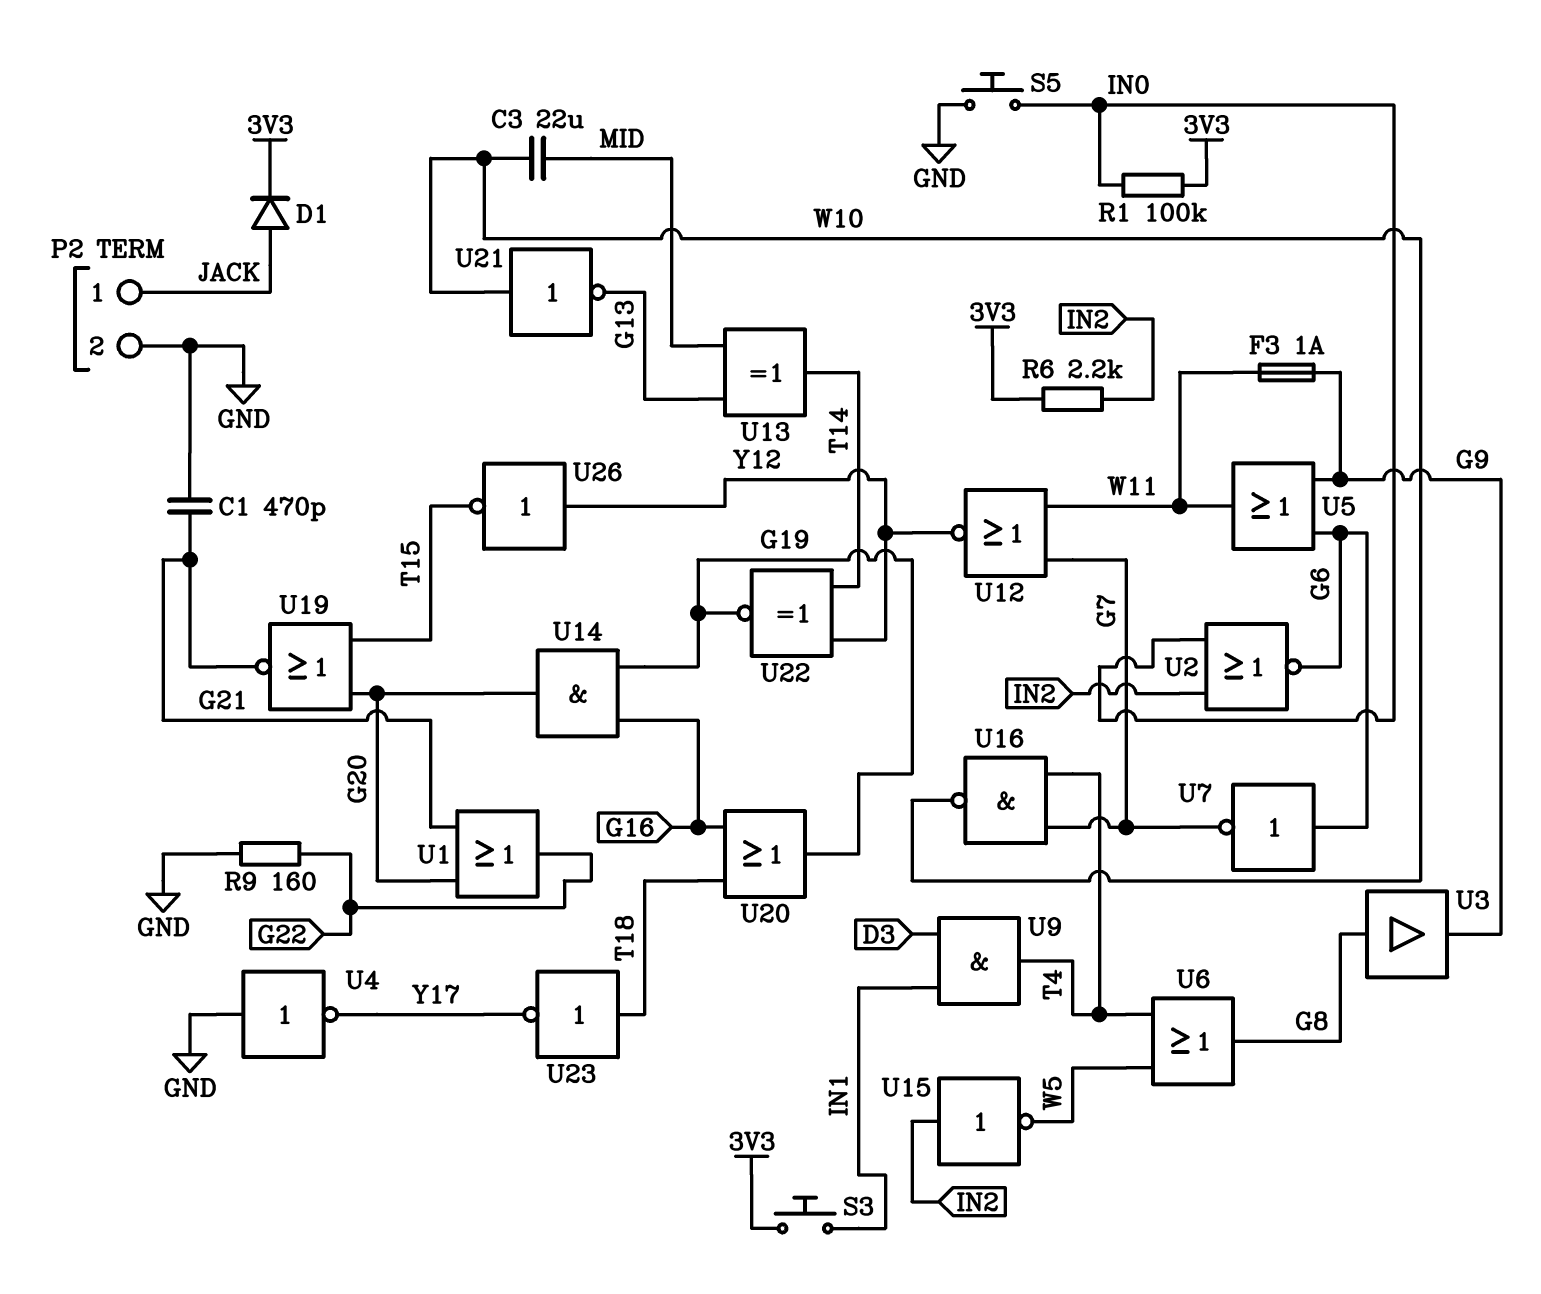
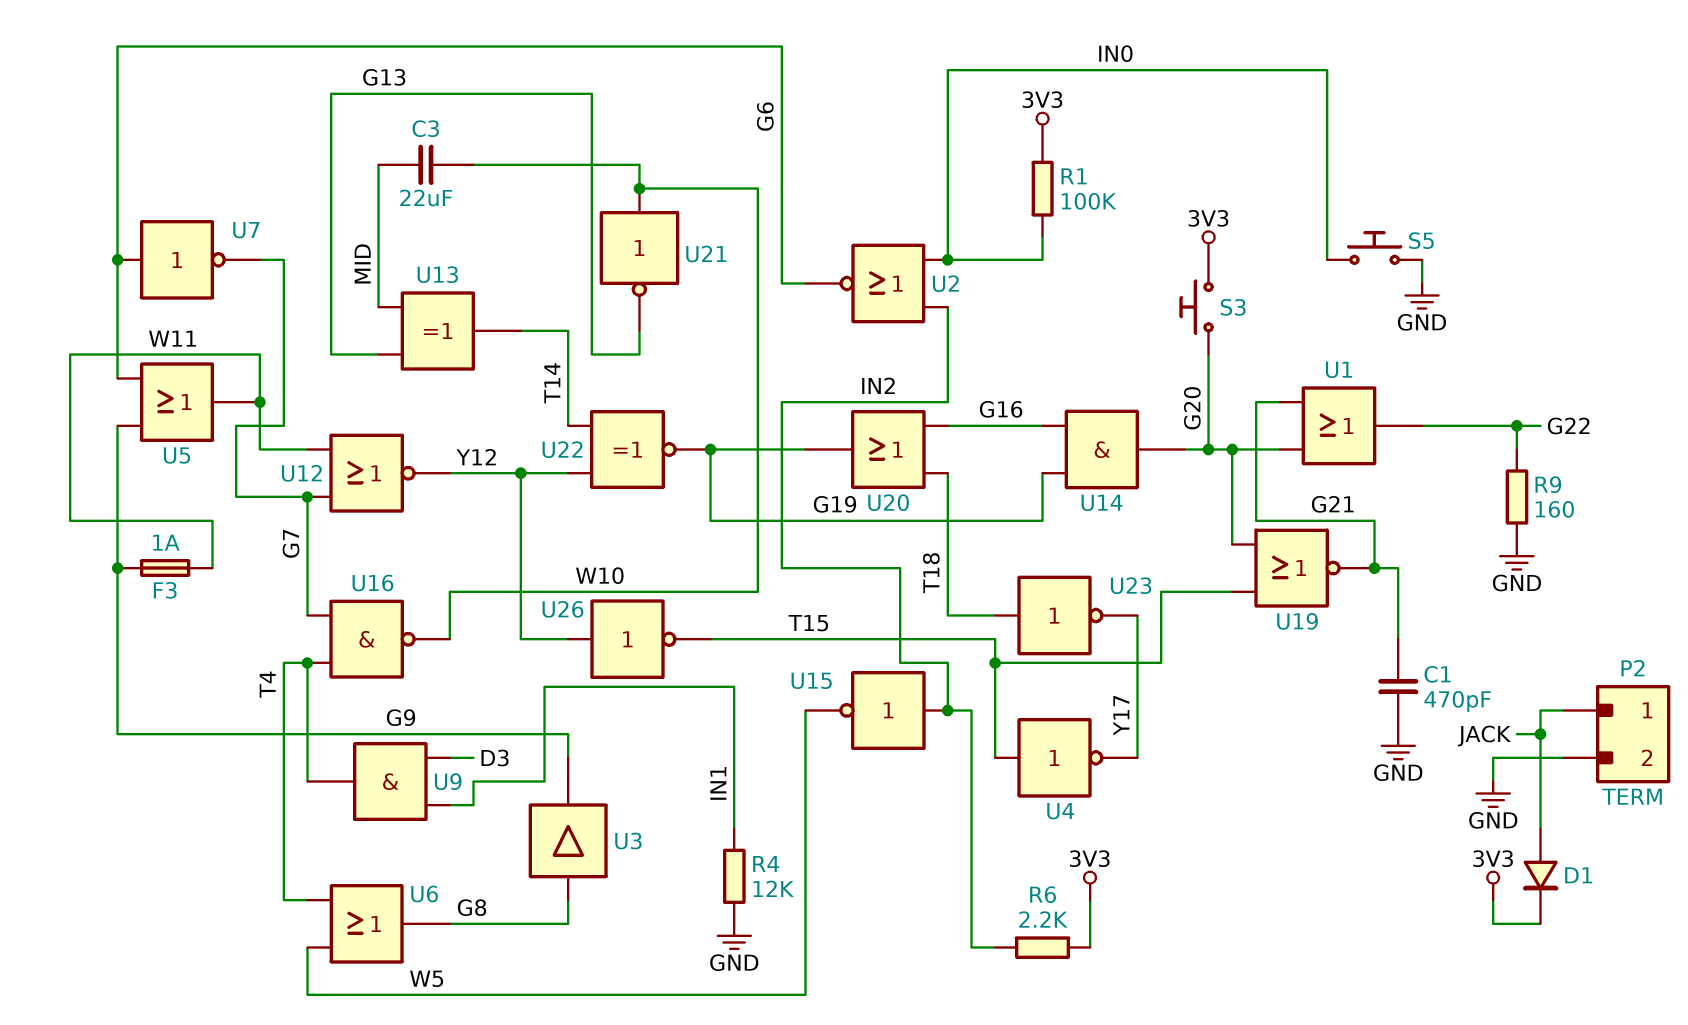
R4: none -> 12k (GND, IN1)
S3: button (3V3, IN1) -> button (3V3, G20)
U4: NOT (in GND, out Y17) -> NOT (in T15, out Y17)

